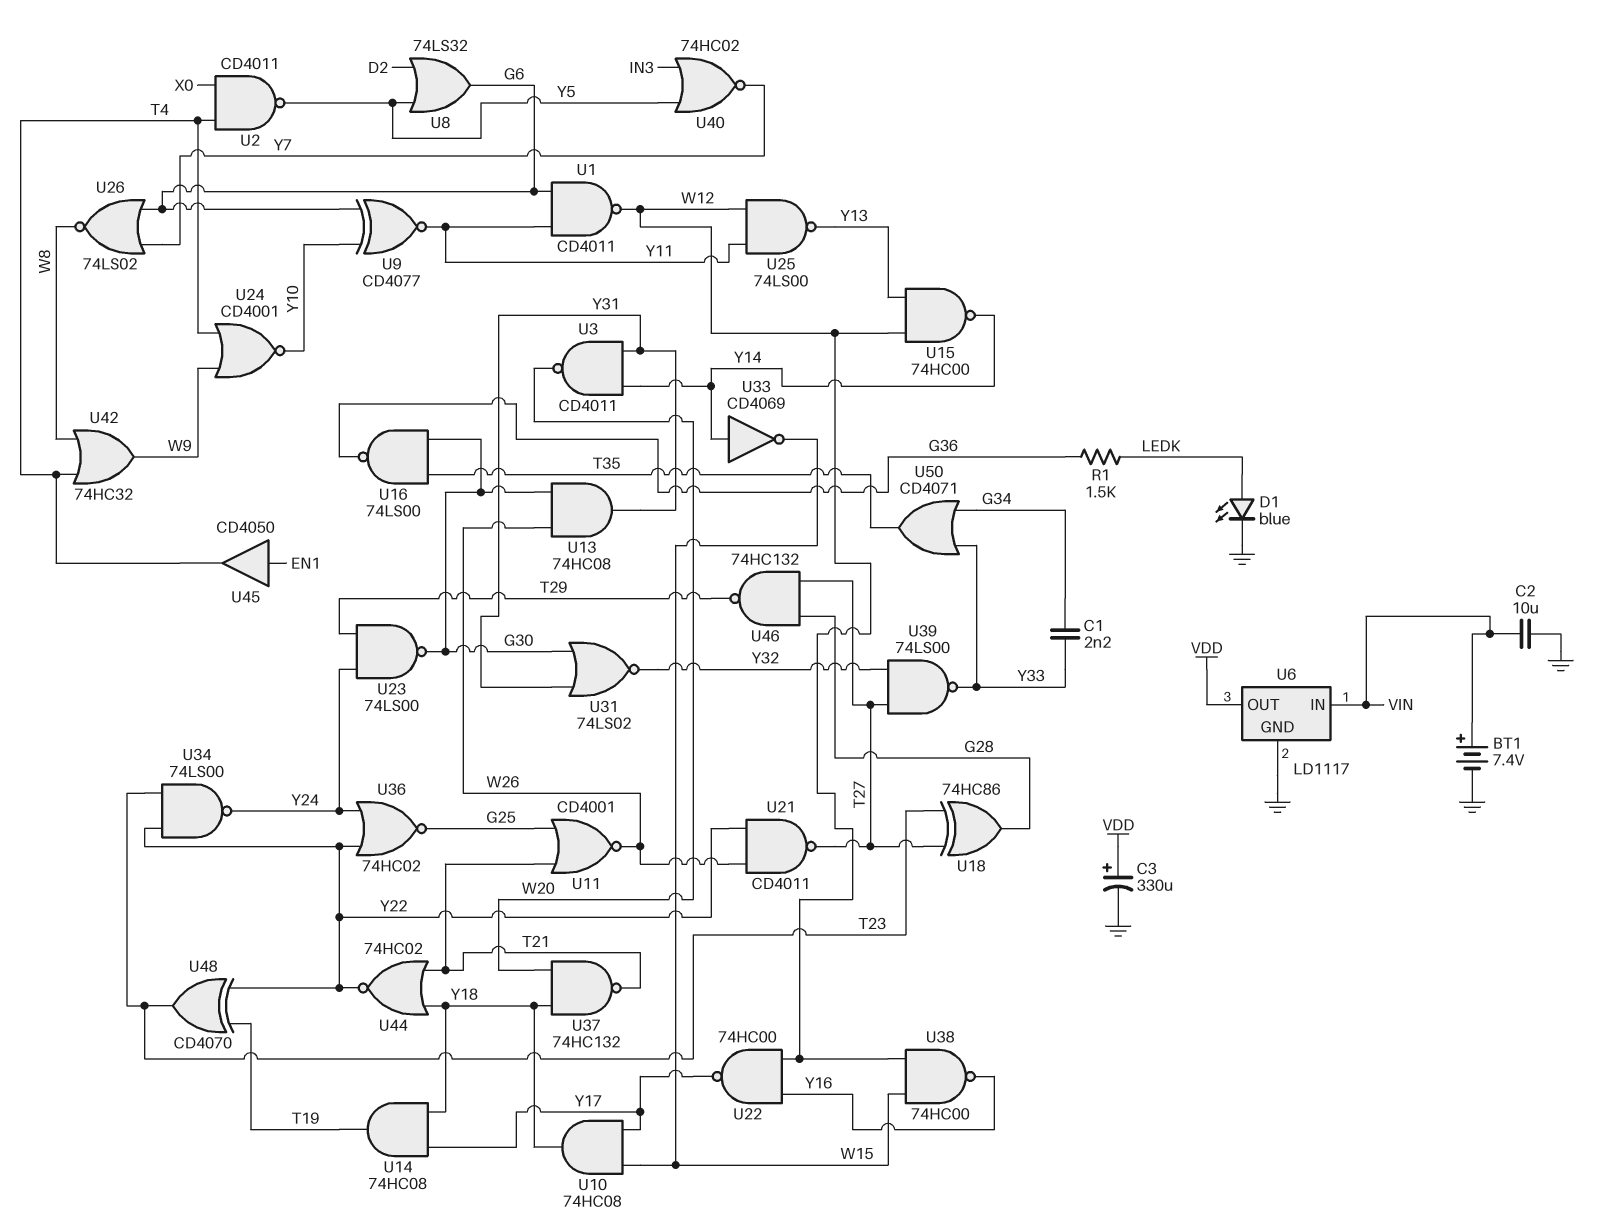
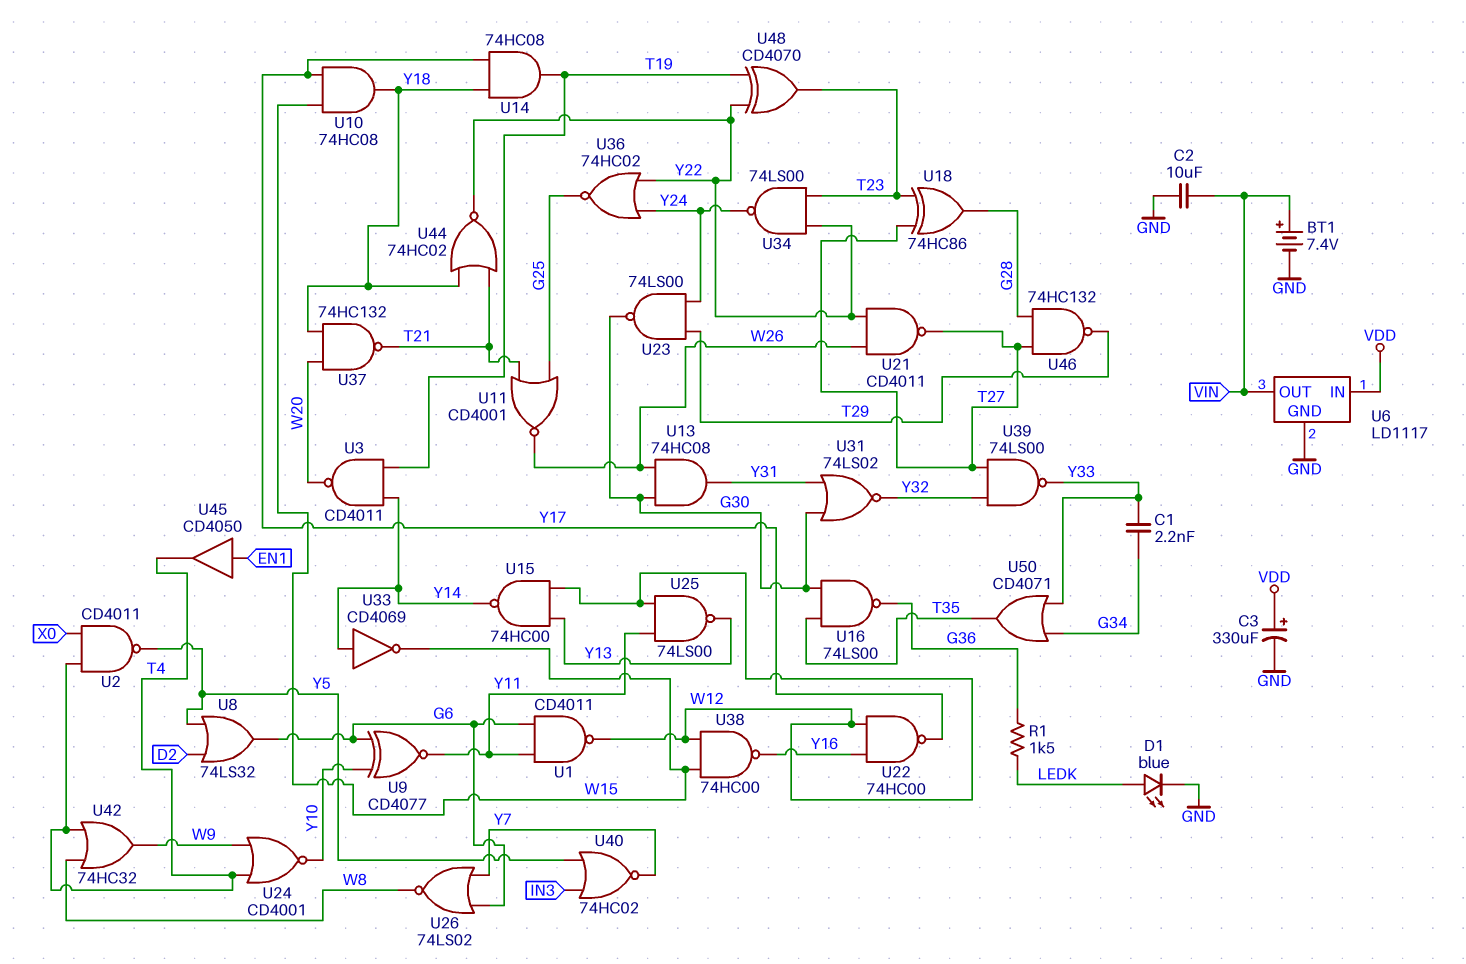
U3: NAND CD4011 (in Y14, in Y31, out W20) -> NAND CD4011 (in T19, in Y14, out W20)
U6 pin IN: VIN -> VDD
U6 pin OUT: VDD -> VIN

